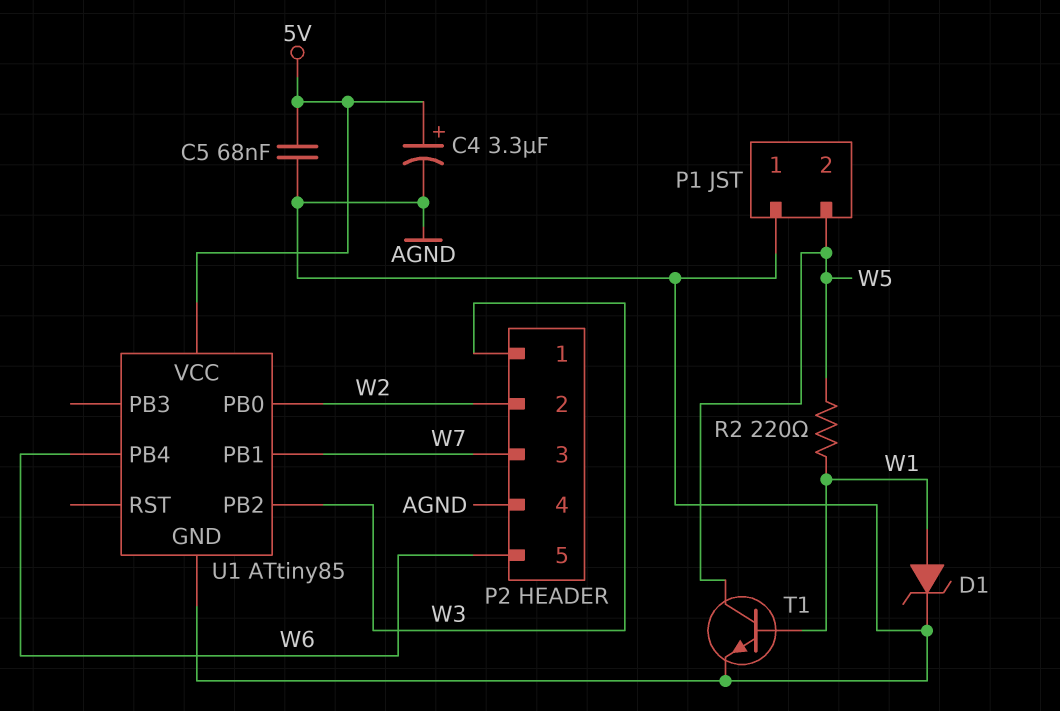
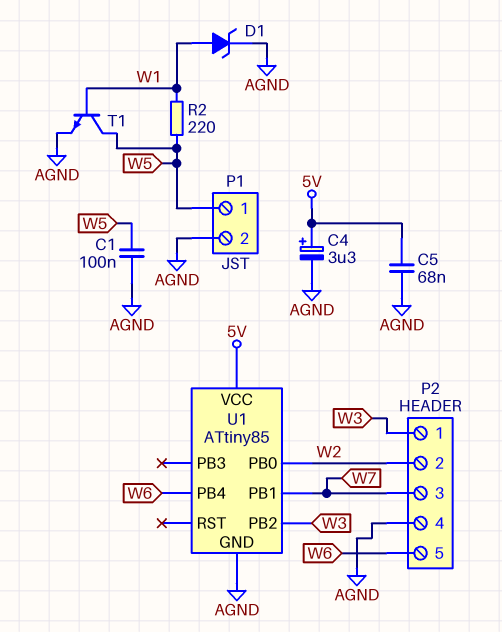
C1: none -> 100nF (AGND, W5)
P1 pin 1: AGND -> W5
P1 pin 2: W5 -> AGND

